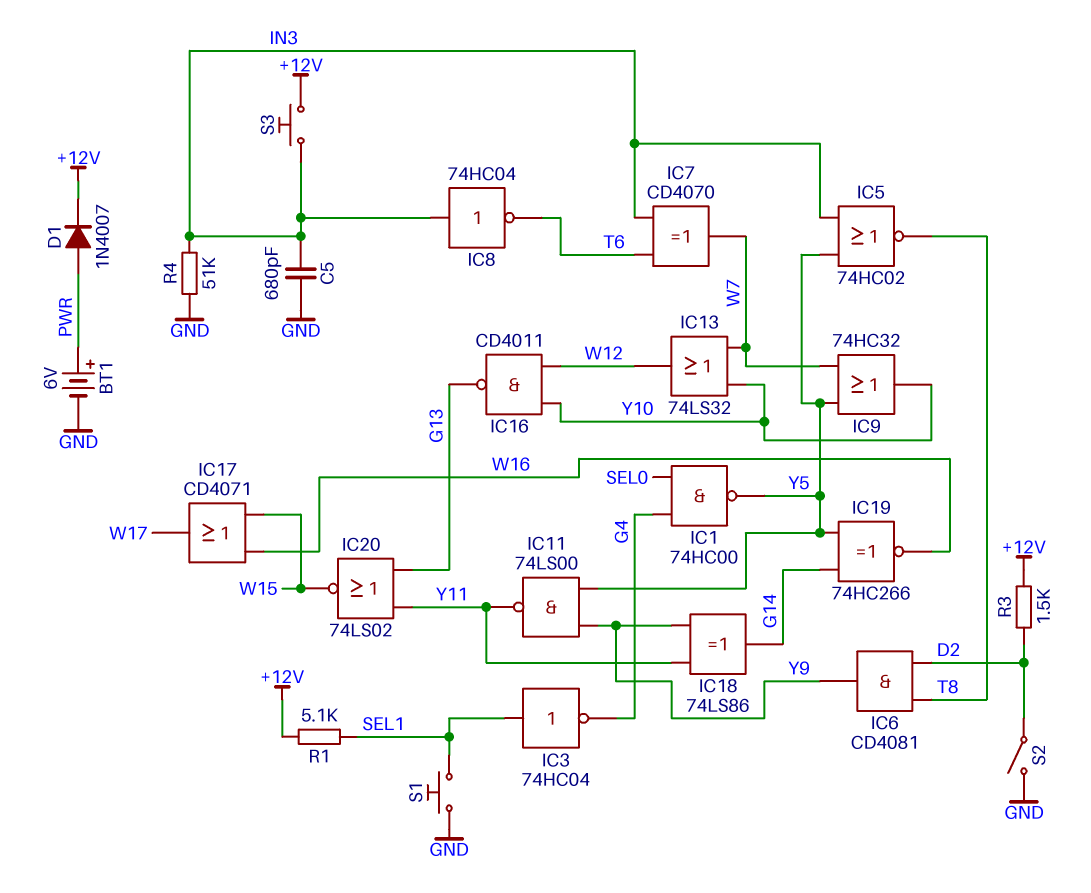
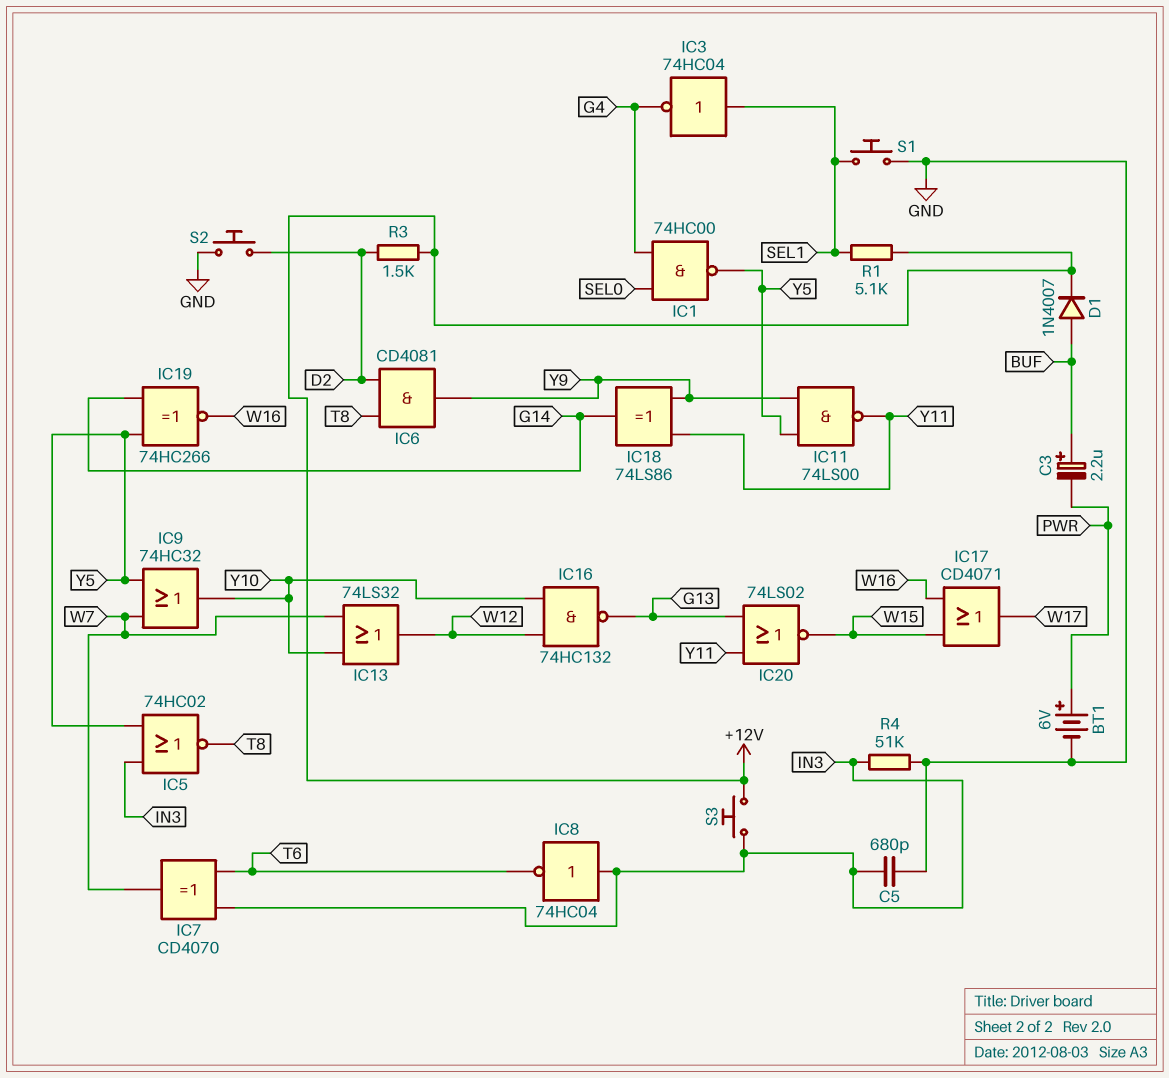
C3: none -> 2.2uF (plus BUF, minus PWR)
D1: diode 1N4007 (A PWR, K +12V) -> diode 1N4007 (A BUF, K +12V)
IC16: NAND CD4011 (in W12, in Y10, out G13) -> NAND 74HC132 (in W12, in Y10, out G13)
S2: switch (D2, GND) -> button (D2, GND)

